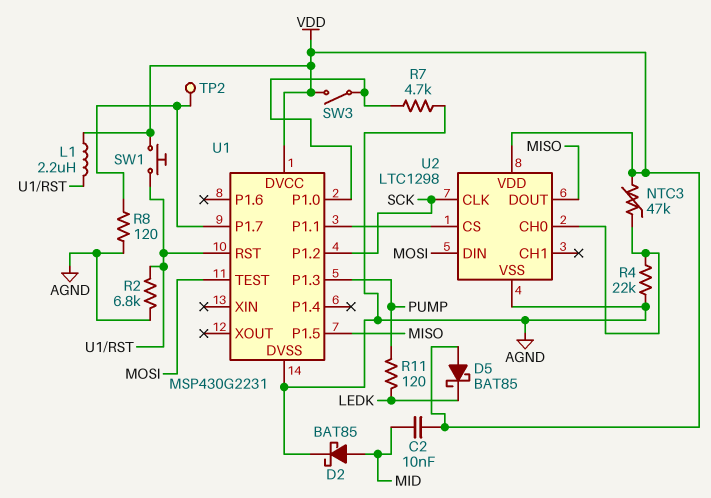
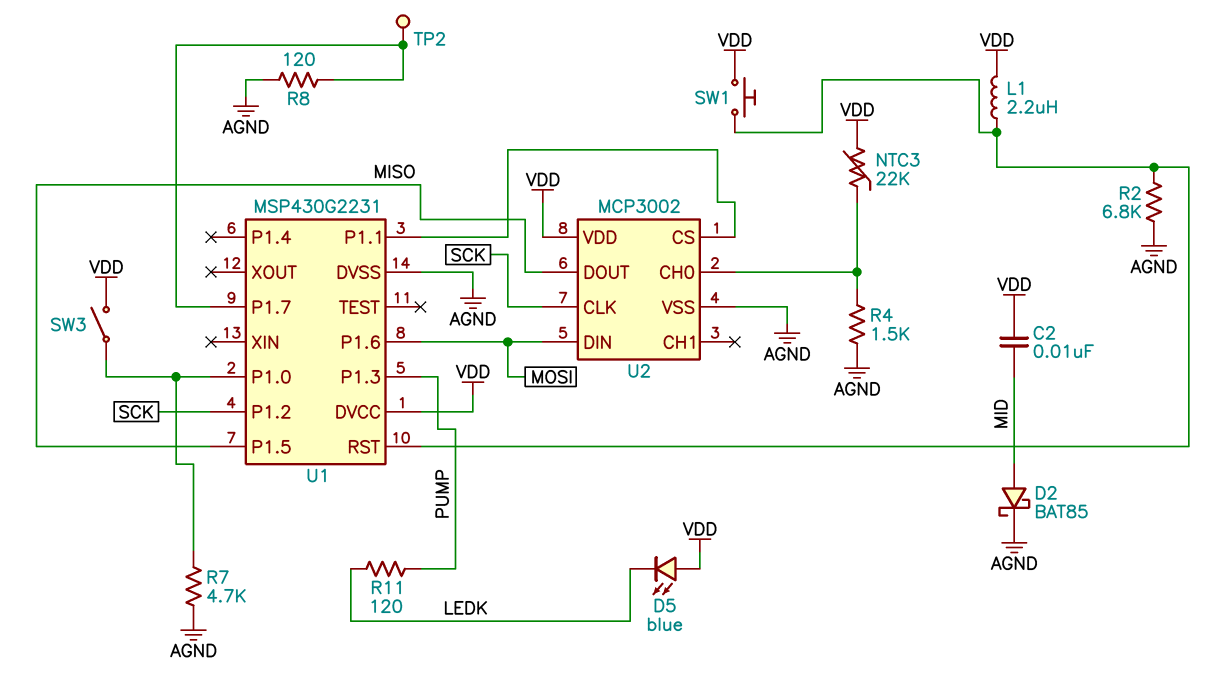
D5: schottky BAT85 (A VDD, K LEDK) -> LED blue (A VDD, K LEDK)
NTC3: 47k (U2/CH0, VDD) -> 22k (U2/CH0, VDD)
R4: 22k (AGND, U2/CH0) -> 1.5k (AGND, U2/CH0)
U1 pin P1.6: none -> MOSI
U1 pin TEST: MOSI -> none
U2: LTC1298 -> MCP3002

